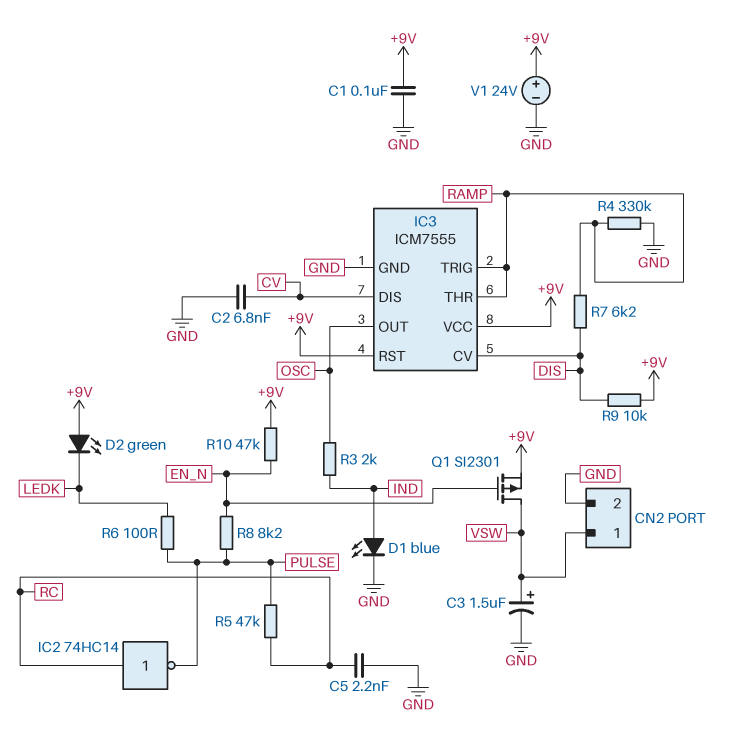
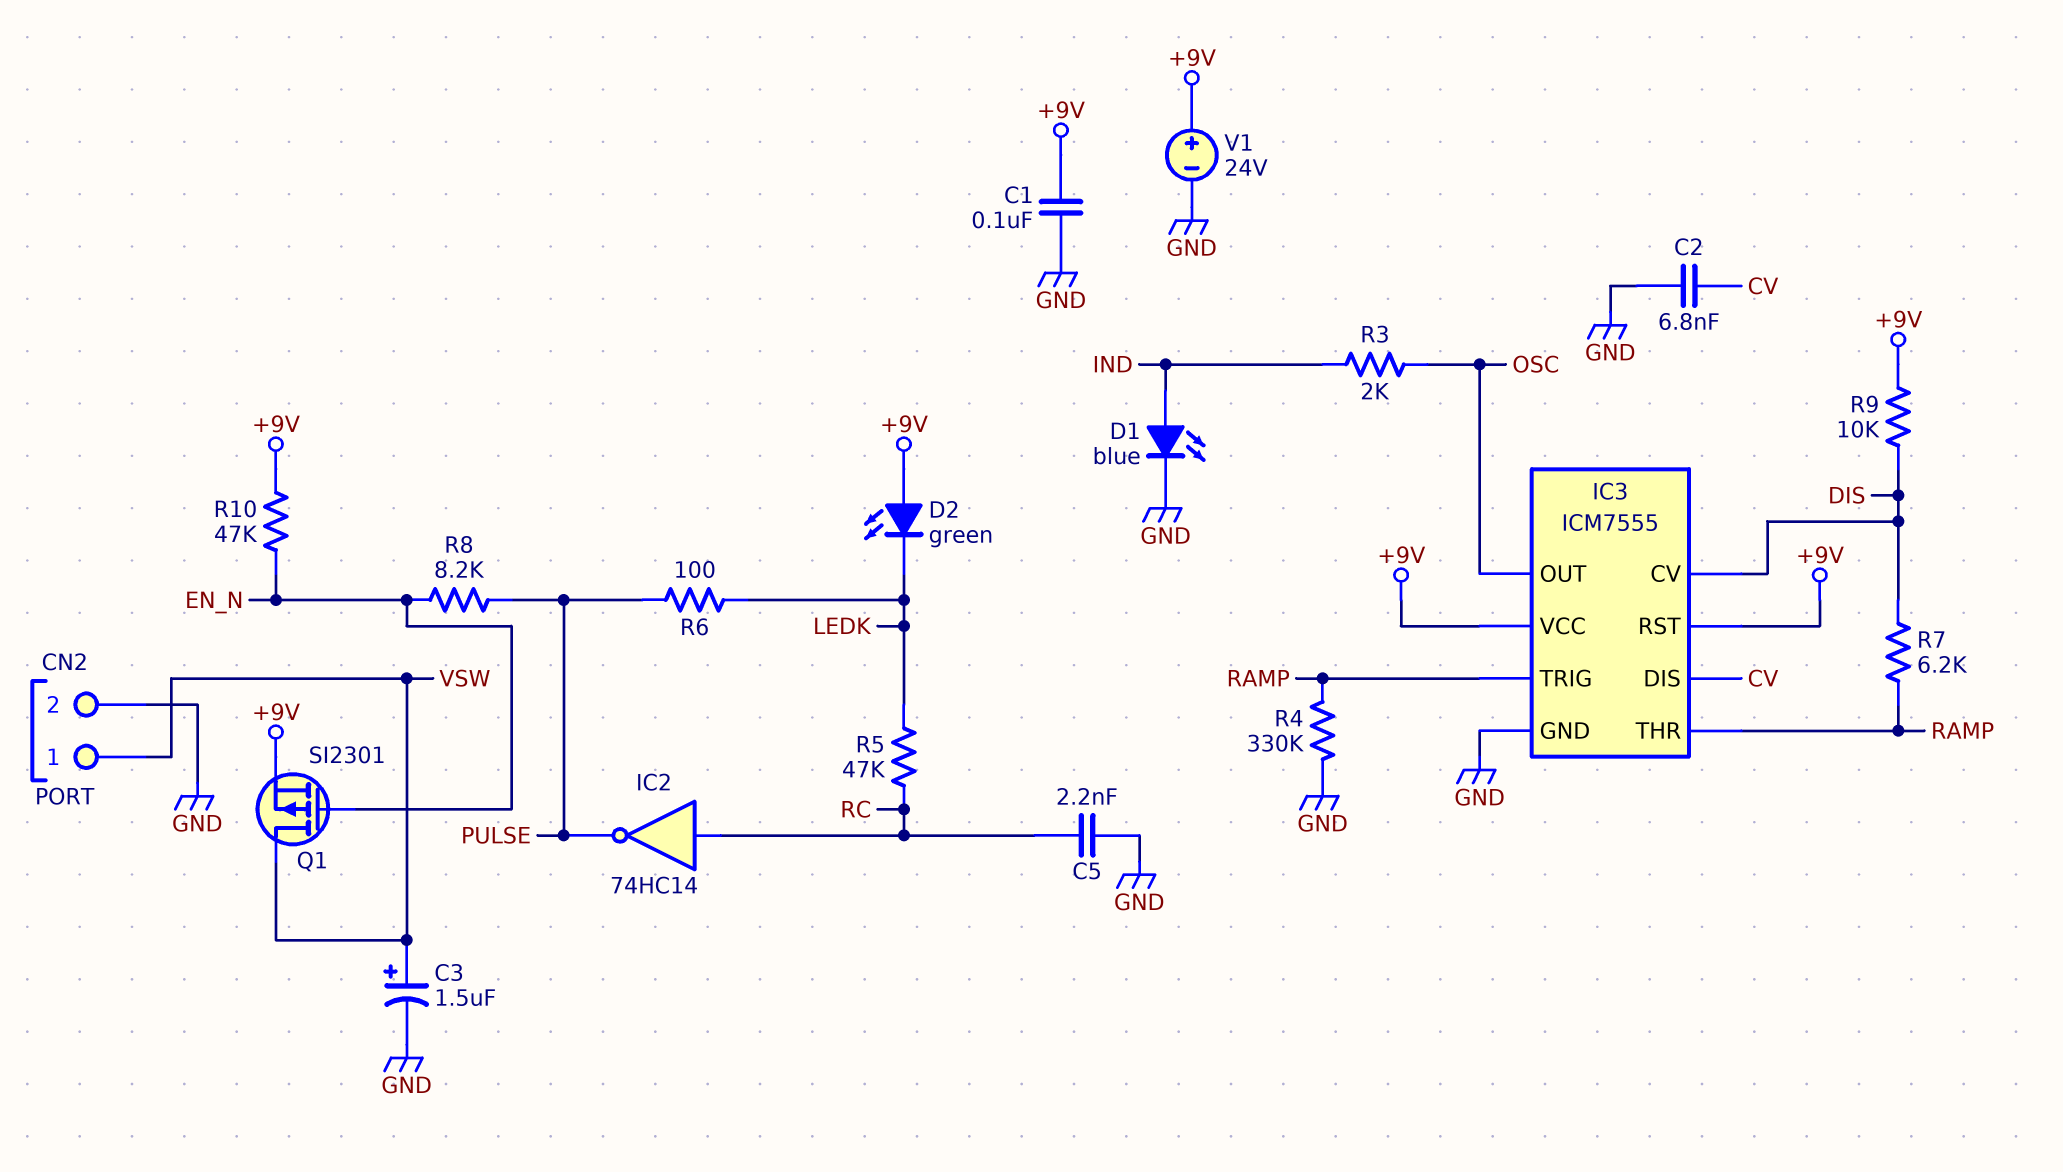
R5: 47k (PULSE, RC) -> 47k (LEDK, RC)

